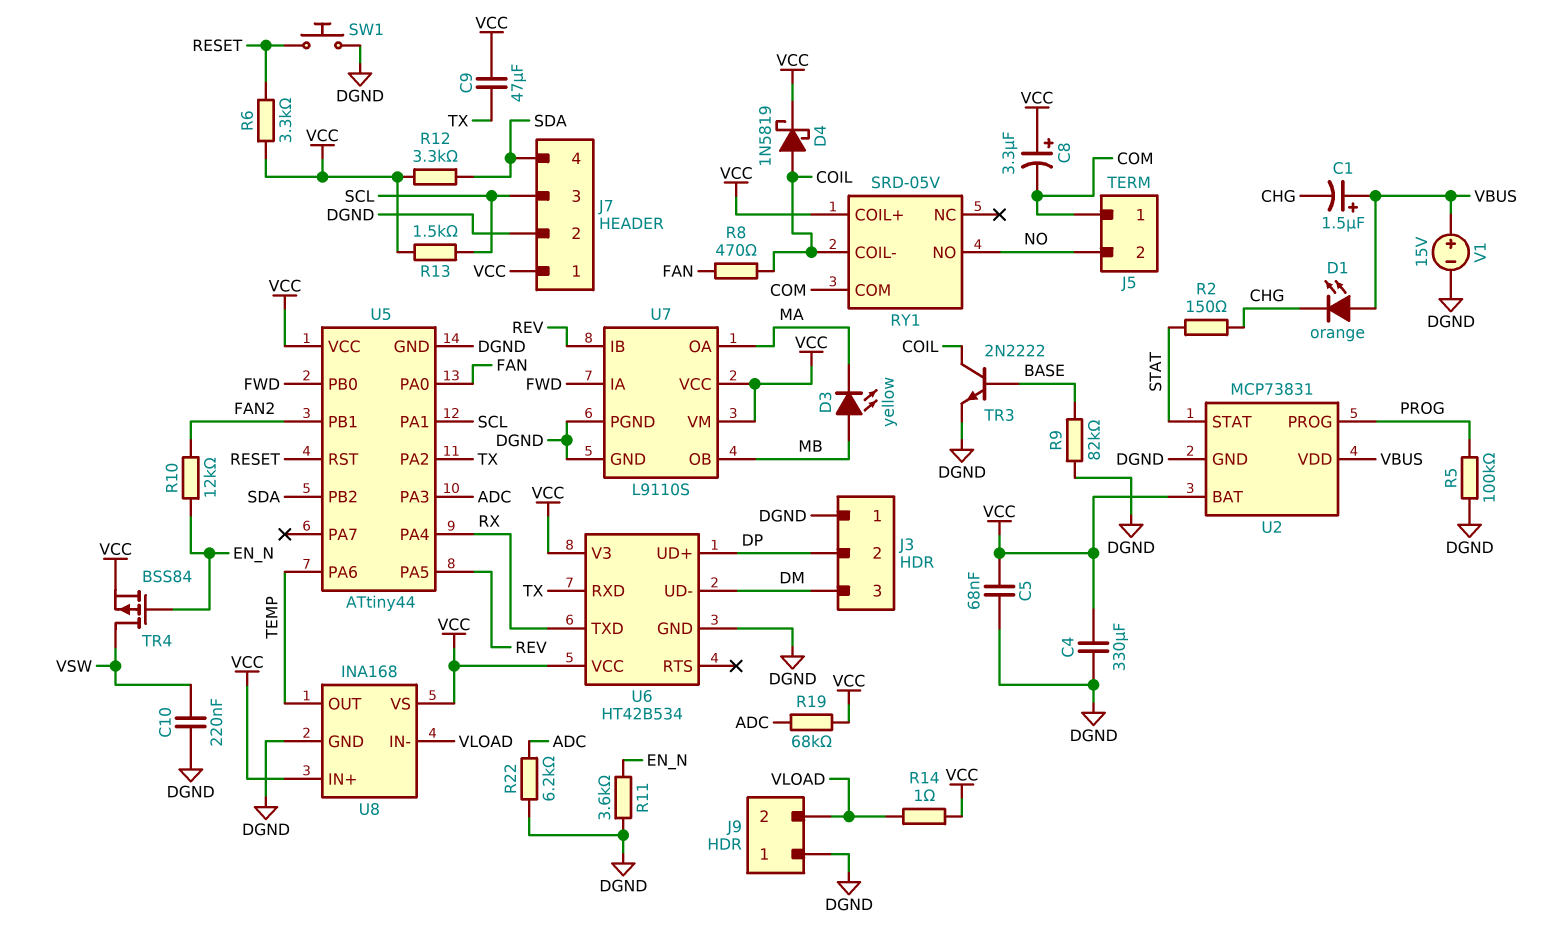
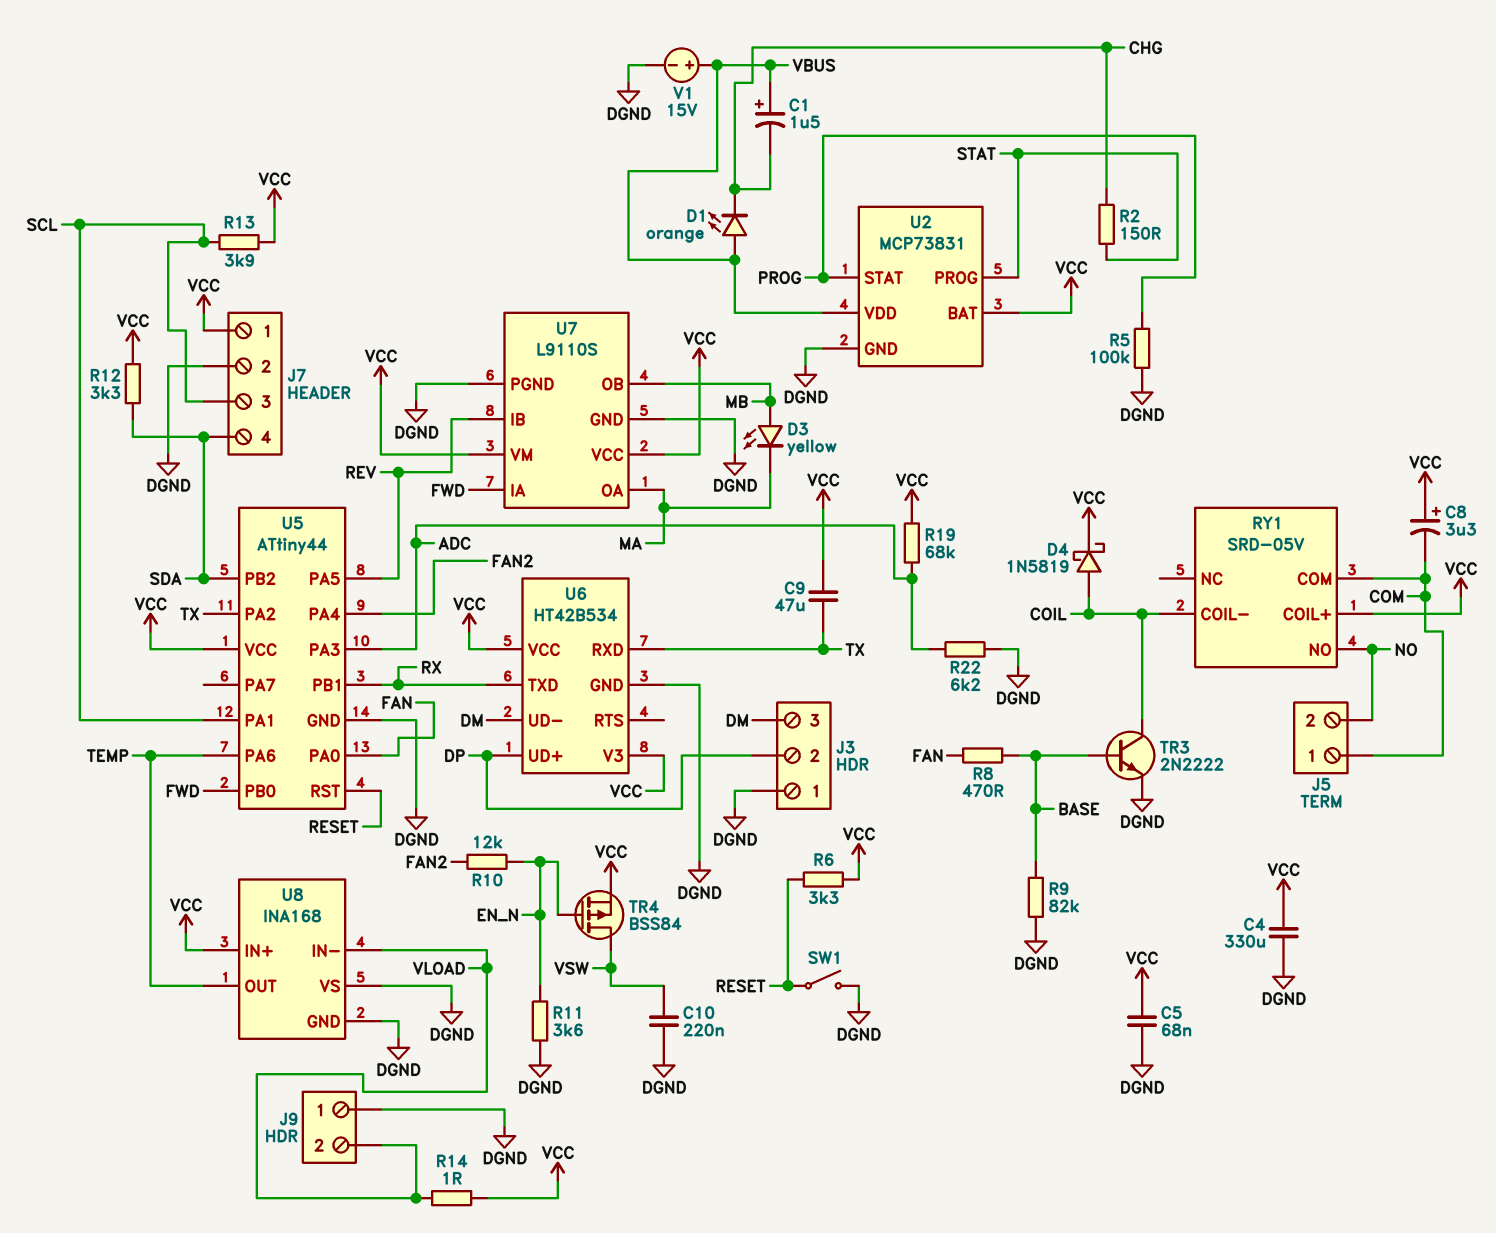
R8: 470 (COIL, FAN) -> 470 (BASE, FAN)
R13: 1.5k (SCL, VCC) -> 3.9k (SCL, VCC)
SW1: button (DGND, RESET) -> switch (DGND, RESET)
U2 pin PROG: PROG -> STAT
U2 pin STAT: STAT -> PROG
U5 pin PA4: RX -> FAN2
U5 pin PB1: FAN2 -> RX
U8 pin VS: VCC -> DGND

